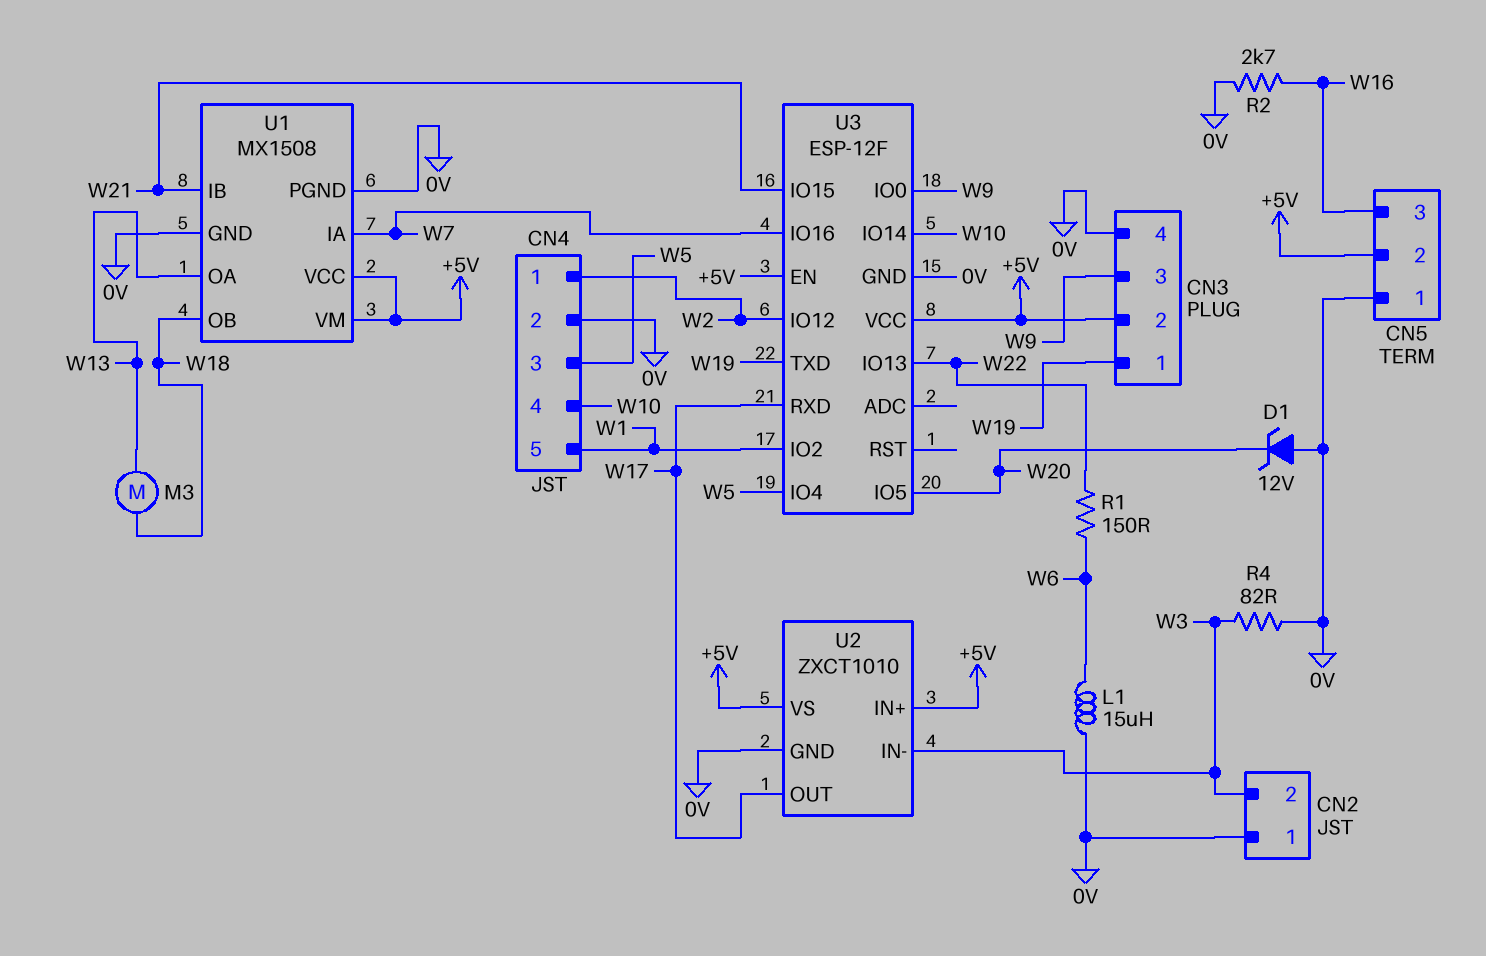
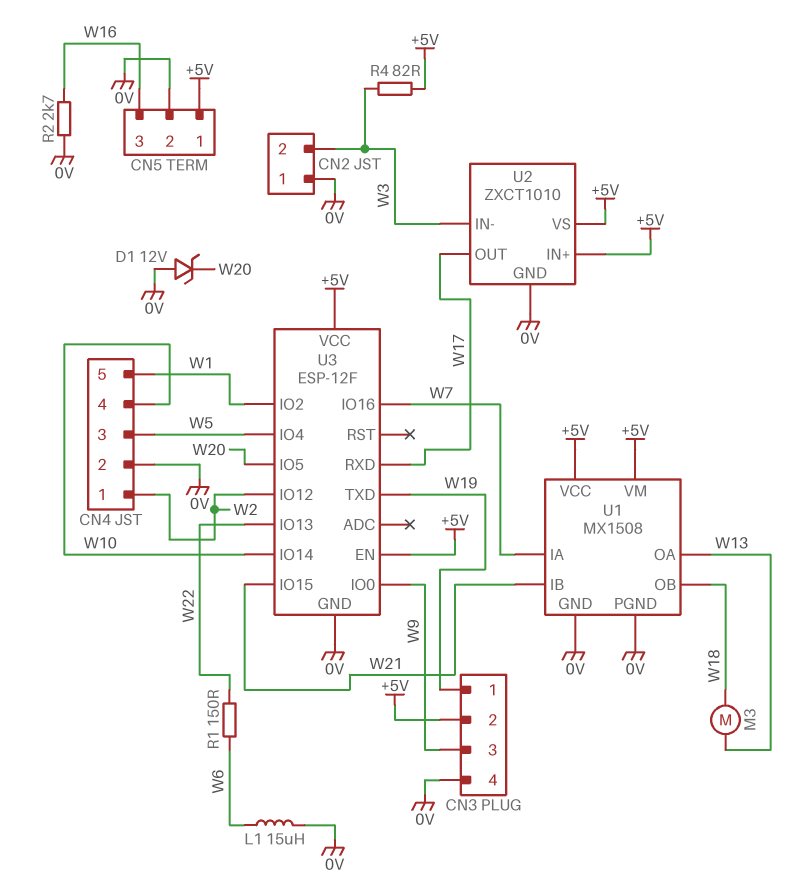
CN5 pin 1: 0V -> +5V
CN5 pin 2: +5V -> 0V
R4: 82 (0V, W3) -> 82 (+5V, W3)

